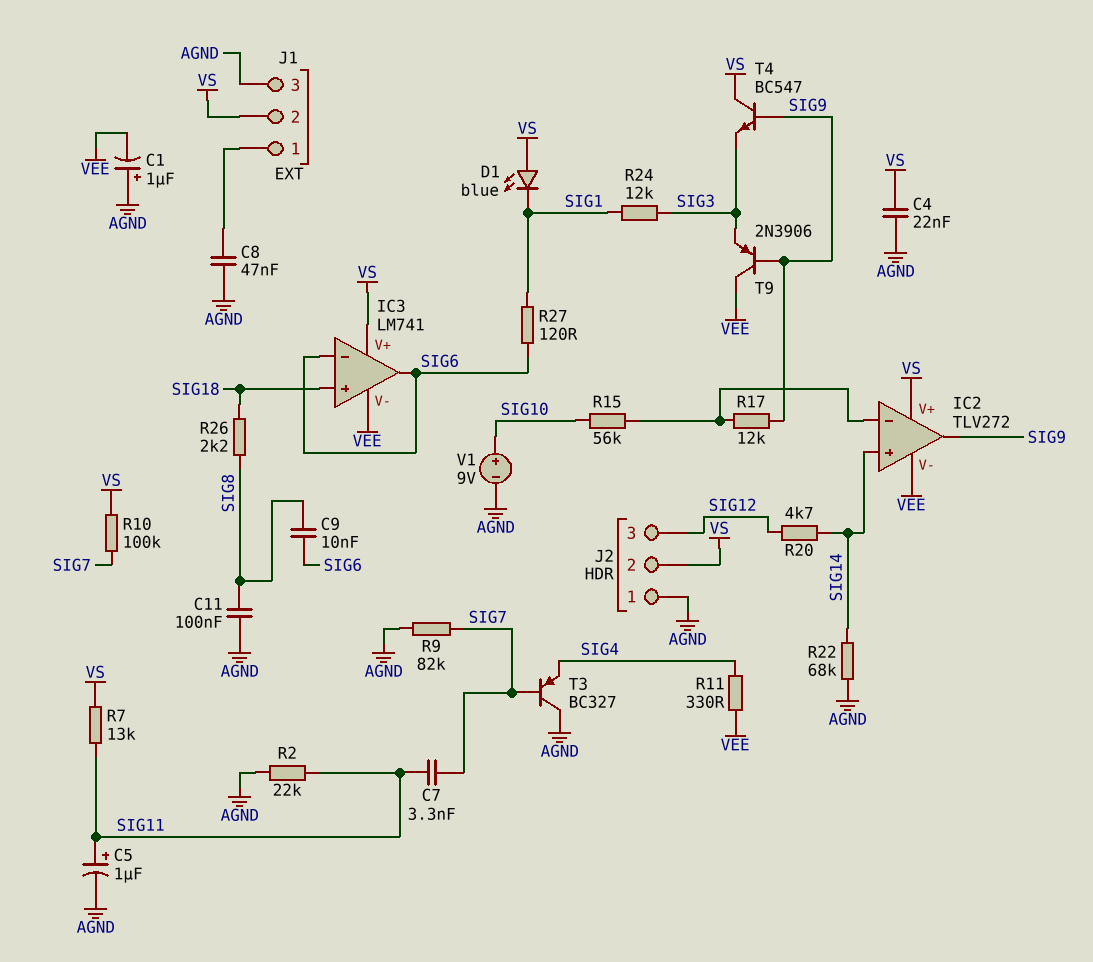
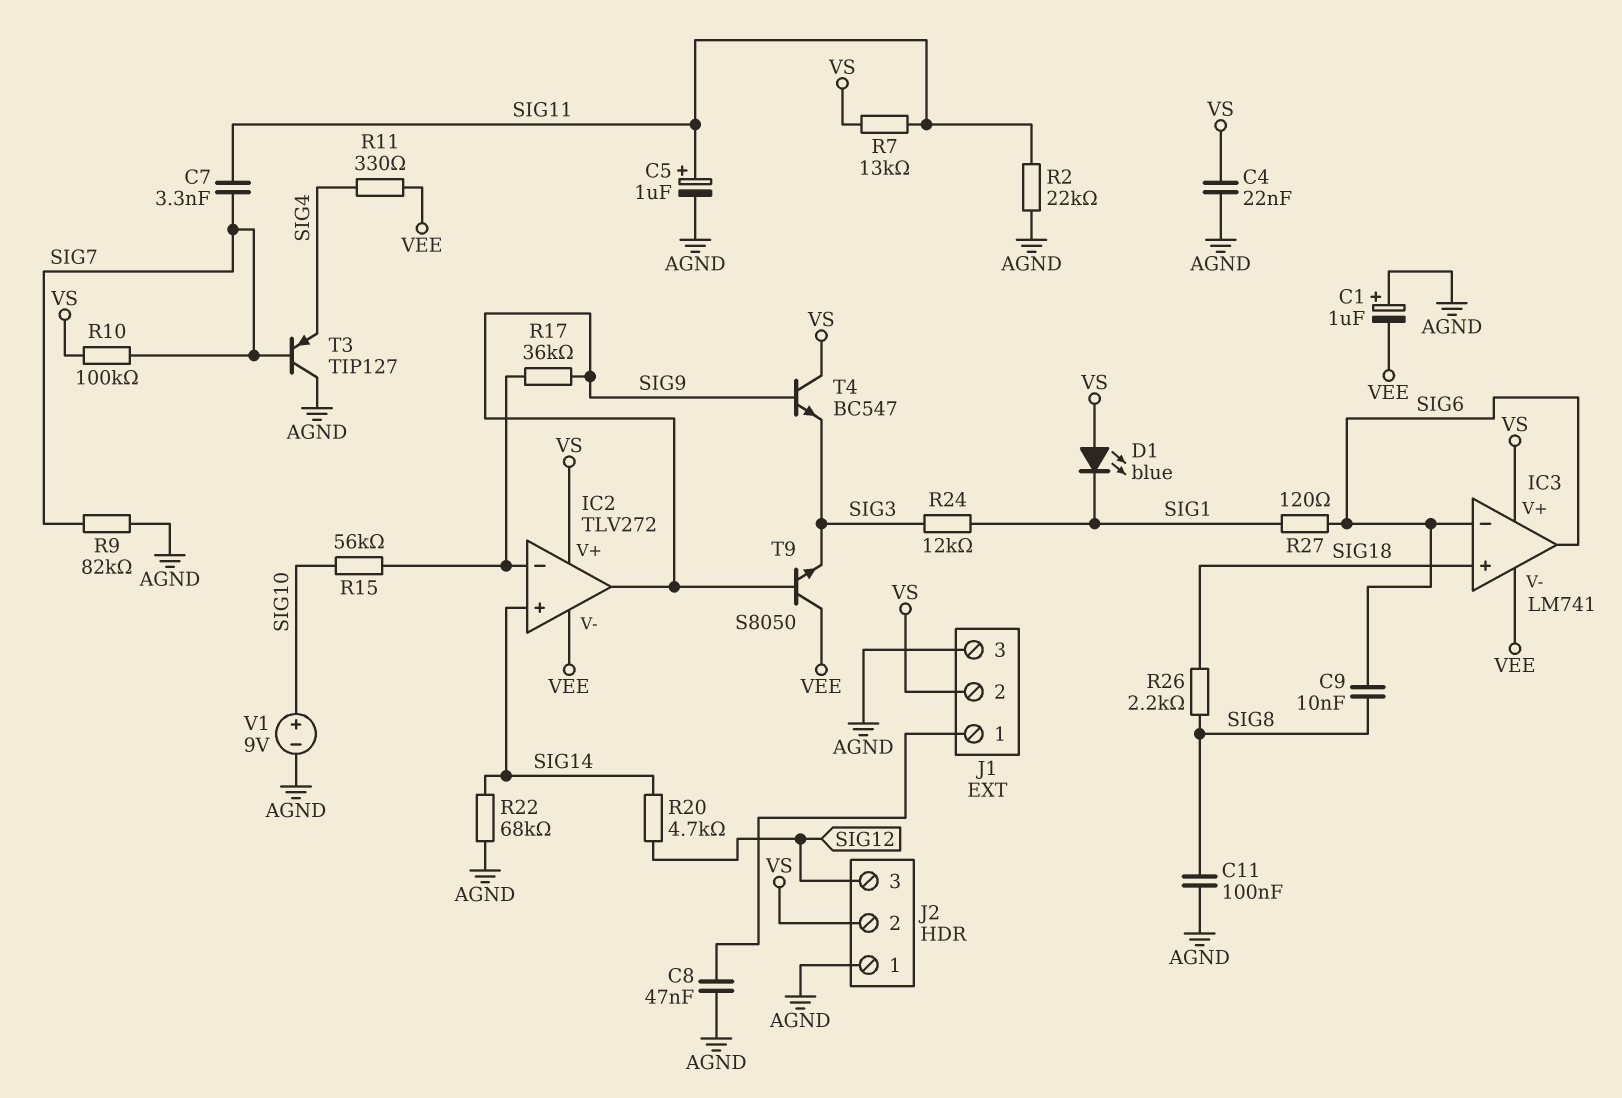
R17: 12k (IC2/in-, SIG9) -> 36k (IC2/in-, SIG9)
T3: PNP BC327 (B SIG7, C AGND, E SIG4) -> PNP TIP127 (B SIG7, C AGND, E SIG4)
T9: PNP 2N3906 (B SIG9, C VEE, E SIG3) -> NPN S8050 (B SIG9, C VEE, E SIG3)

